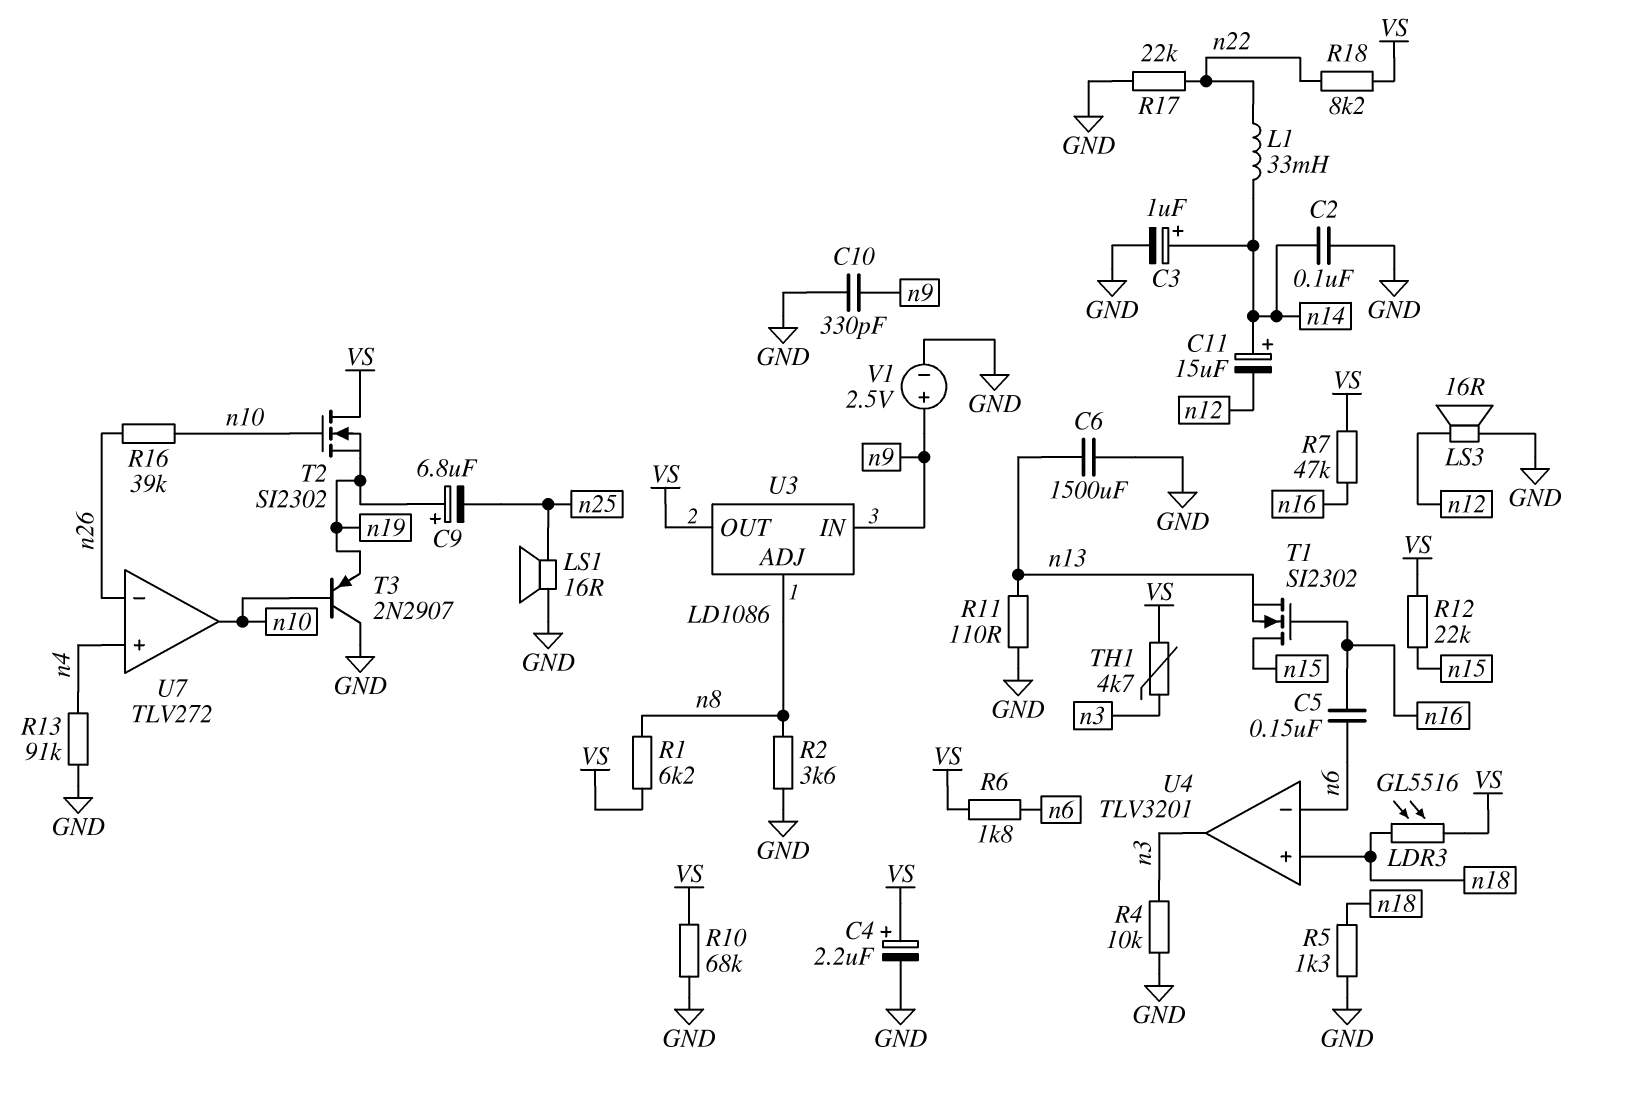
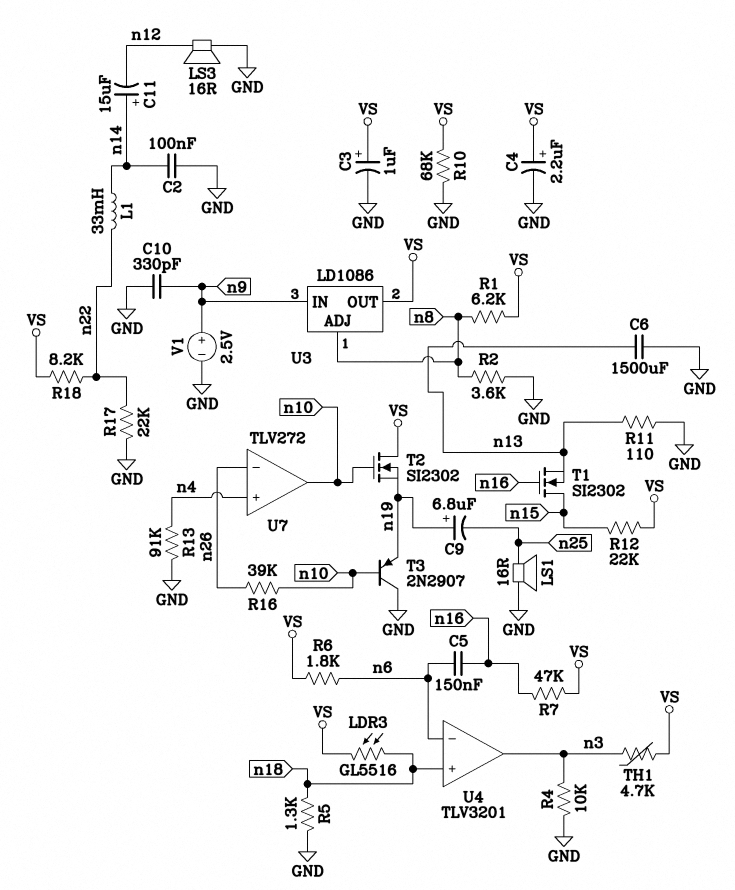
C3: 1uF (plus n14, minus GND) -> 1uF (plus VS, minus GND)

